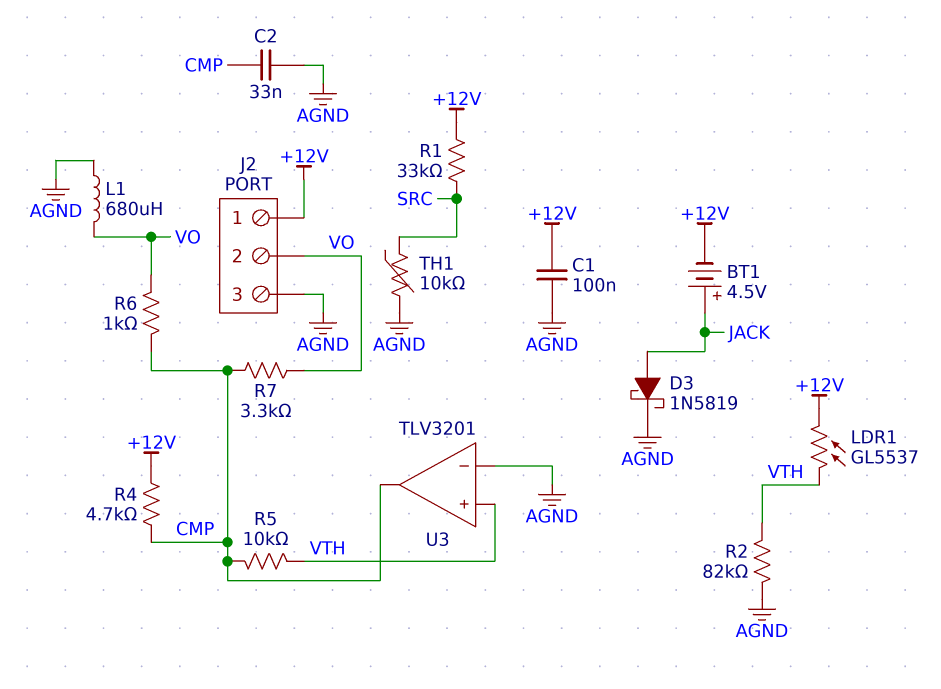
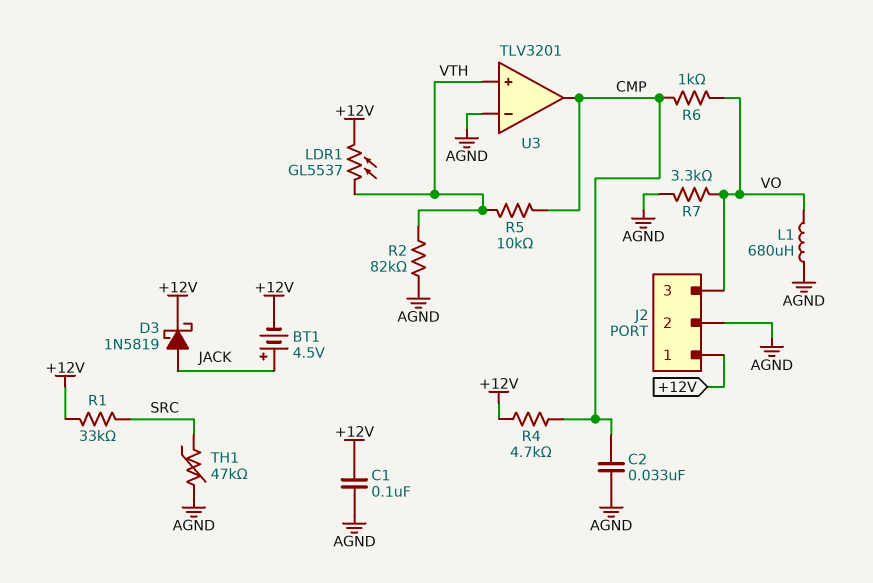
D3: schottky 1N5819 (A JACK, K AGND) -> schottky 1N5819 (A JACK, K +12V)
J2 pin 2: VO -> AGND
J2 pin 3: AGND -> VO
R7: 3.3k (CMP, VO) -> 3.3k (AGND, VO)
TH1: 10k (AGND, SRC) -> 47k (AGND, SRC)

